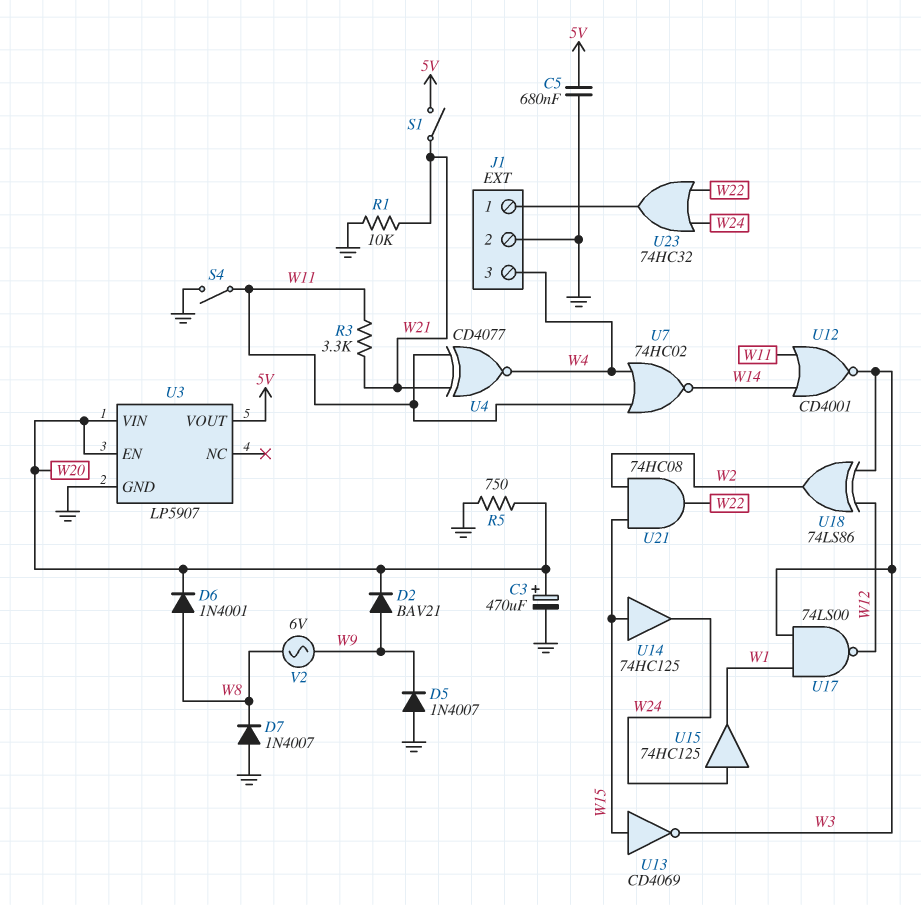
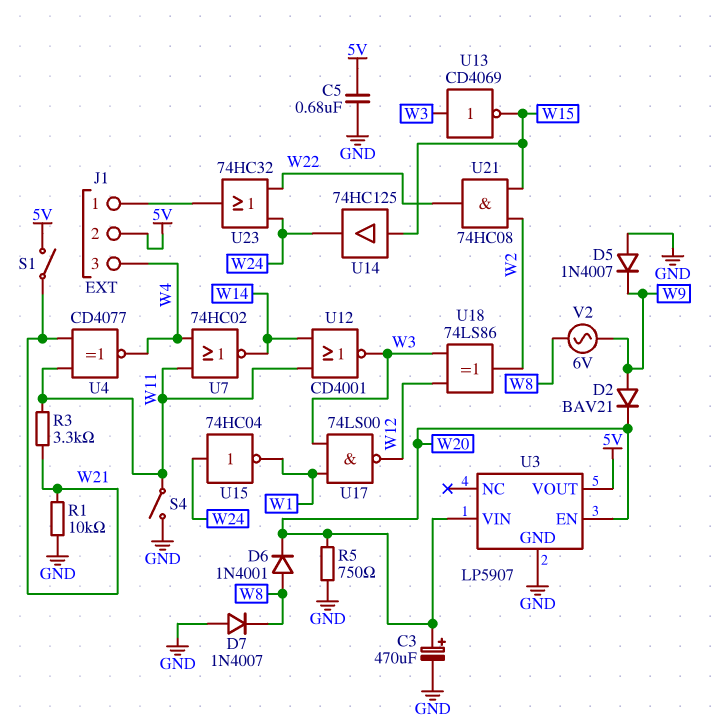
J1 pin 2: GND -> 5V
U13: NOT CD4069 (in W15, out W3) -> NOT CD4069 (in W3, out W15)
U15: buffer 74HC125 (in W24, out W1) -> NOT 74HC04 (in W24, out W1)

